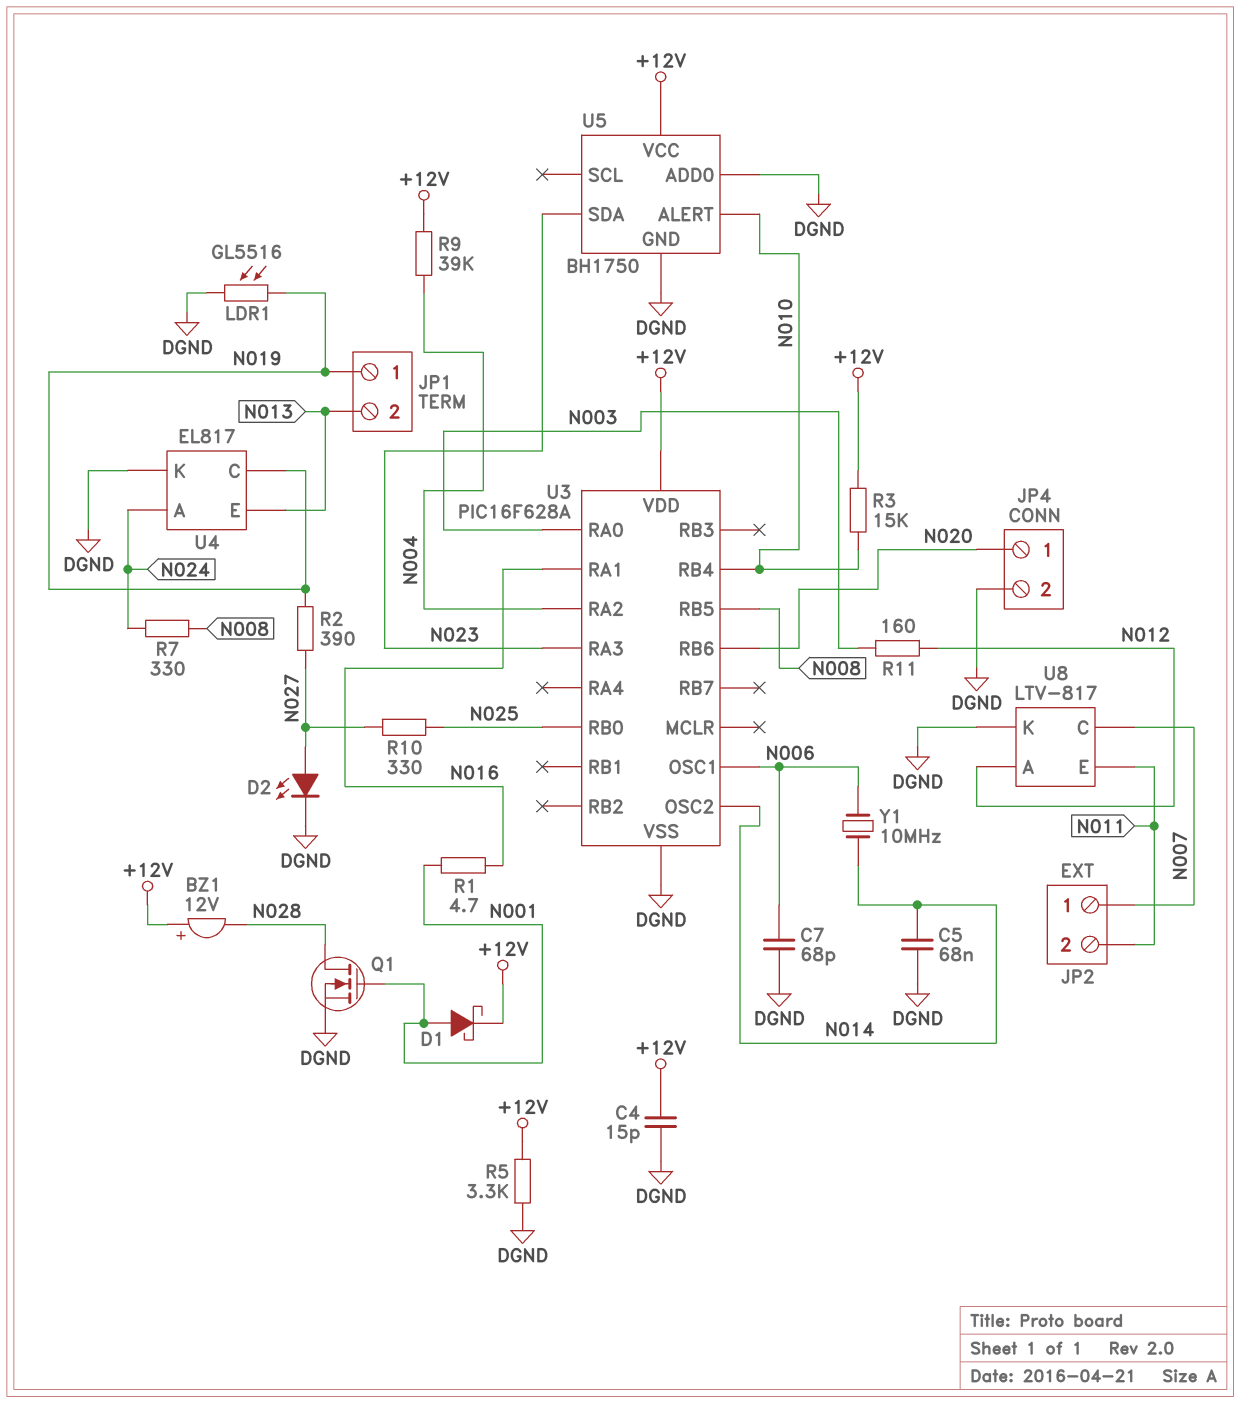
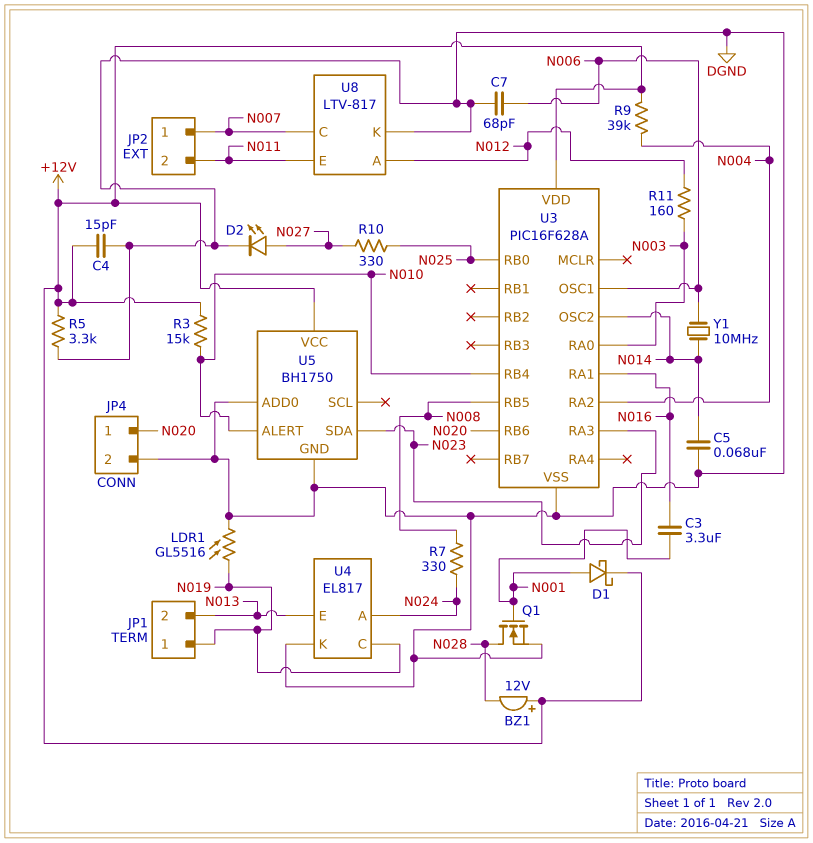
C3: none -> 3.3uF (N001, N016)
R1: 4.7 (N001, N016) -> none
R2: 390 (N019, N027) -> none

